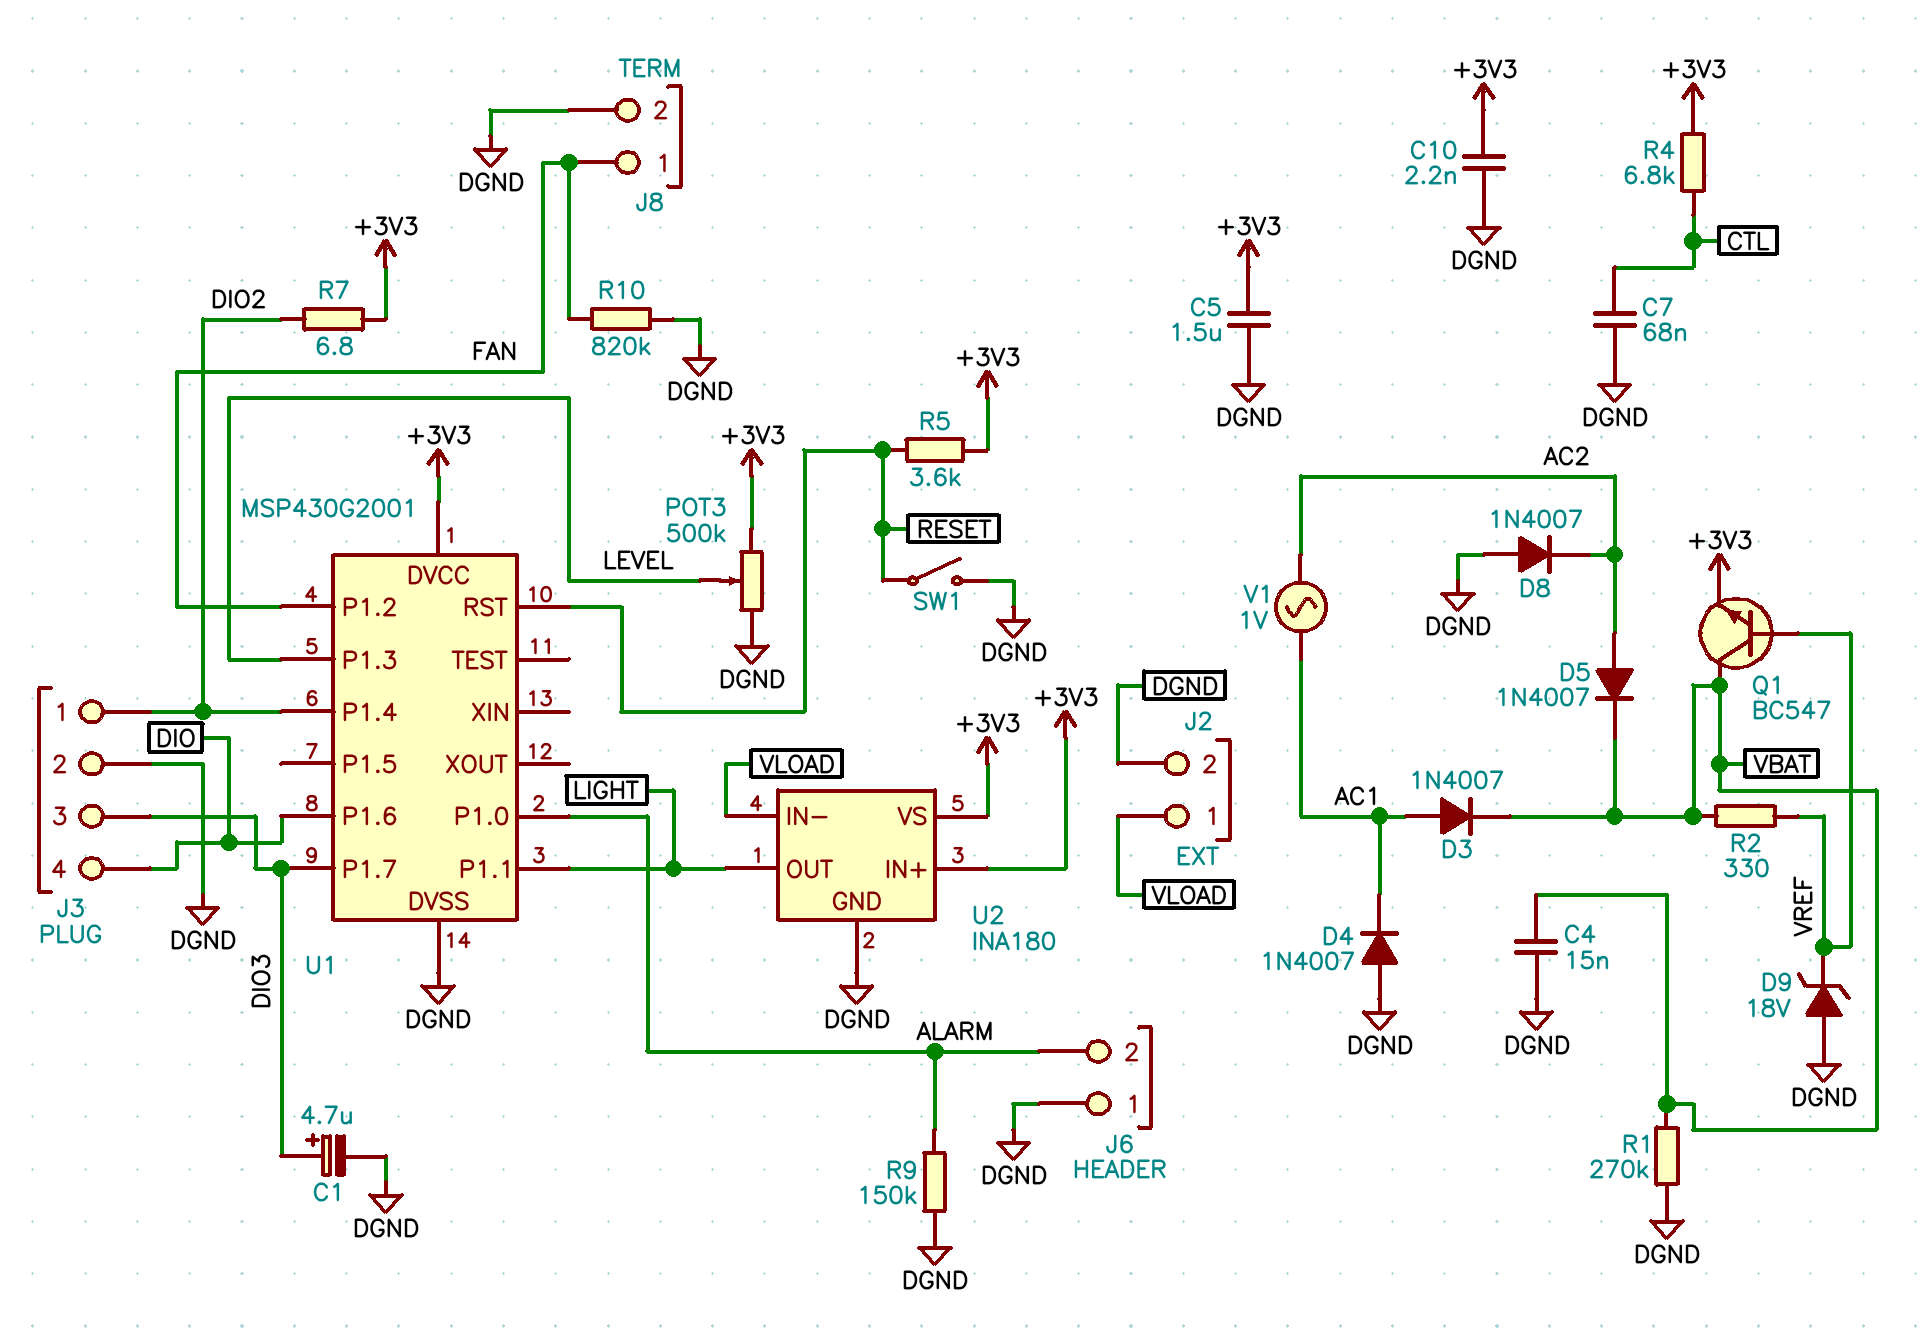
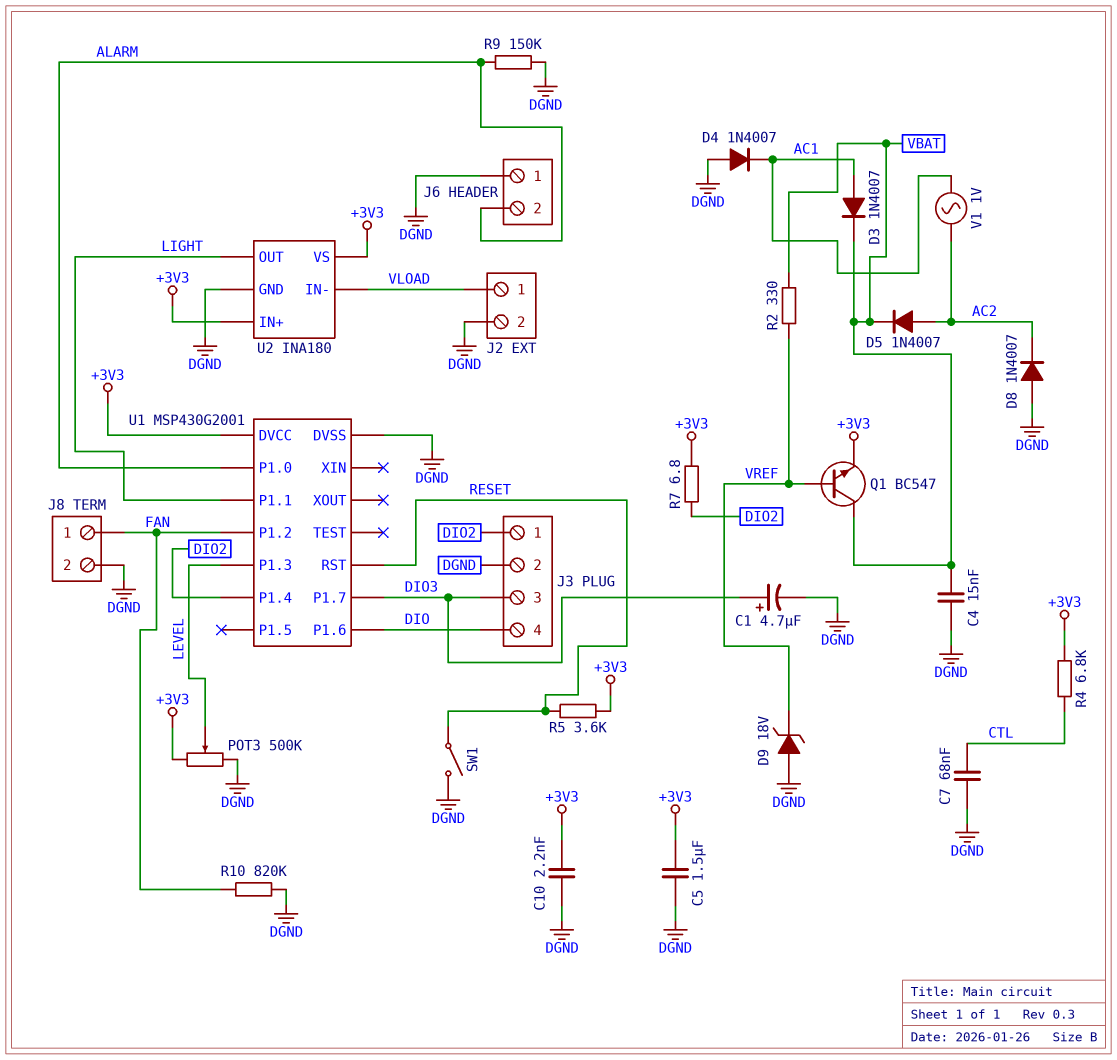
R1: 270k (DGND, VBAT) -> none

